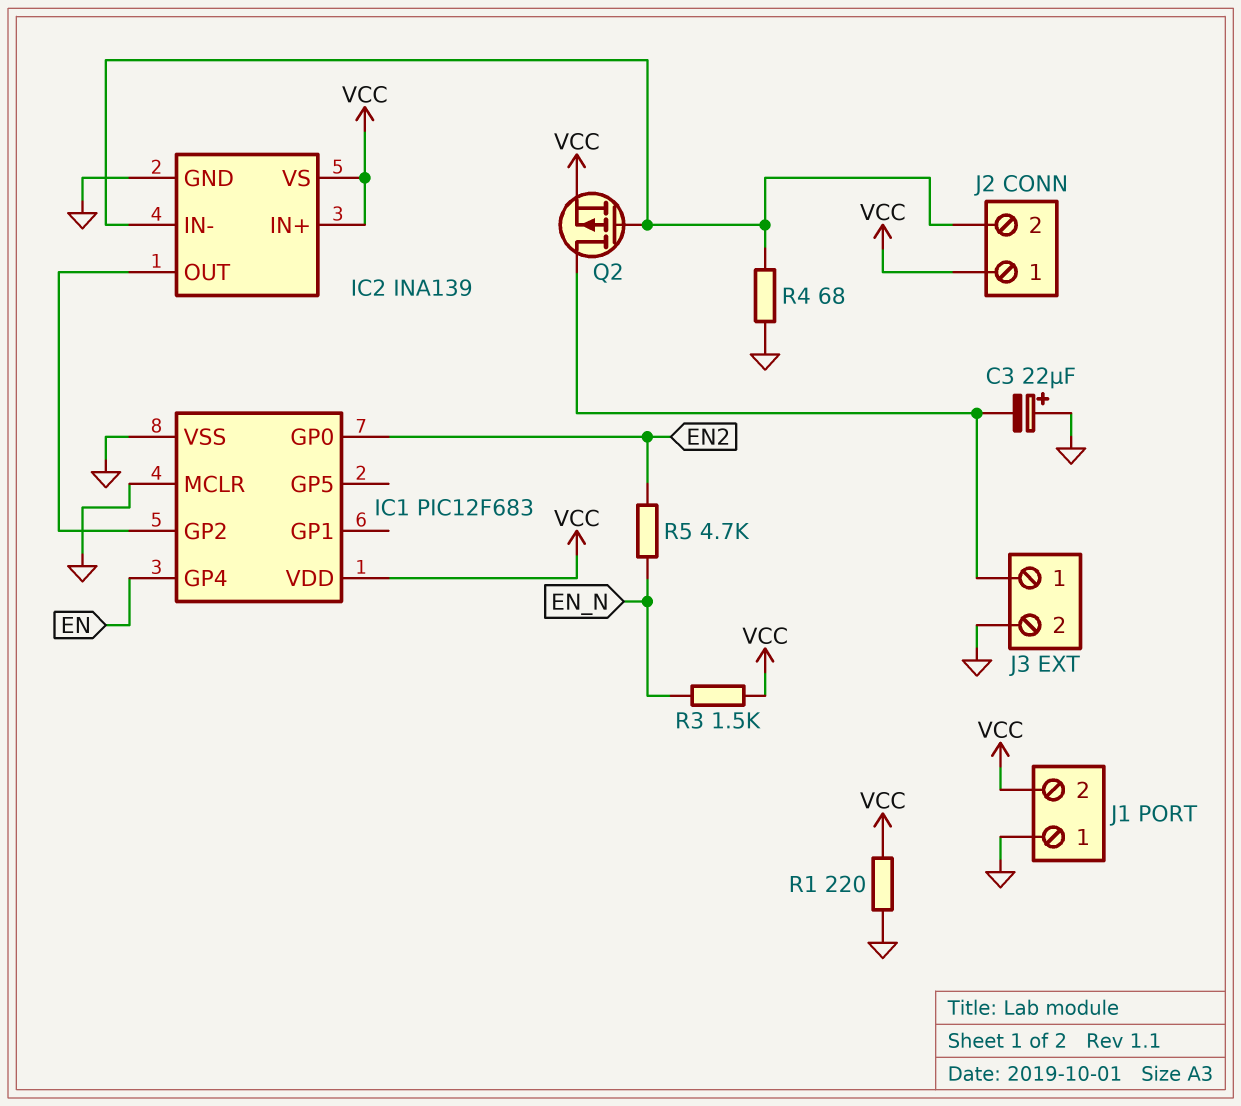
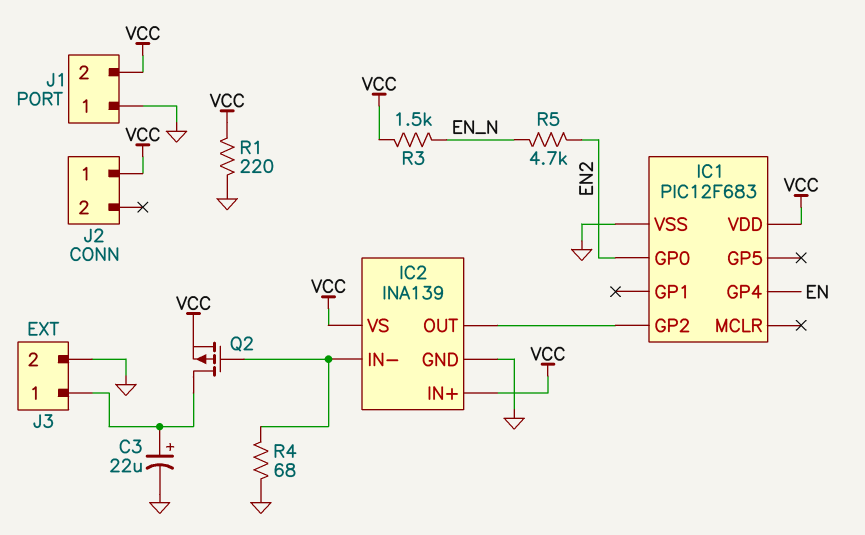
C3: 22uF (plus GND, minus J3/1) -> 22uF (plus J3/1, minus GND)
IC1 pin MCLR: GND -> none
J2 pin 2: IC2/IN- -> none

